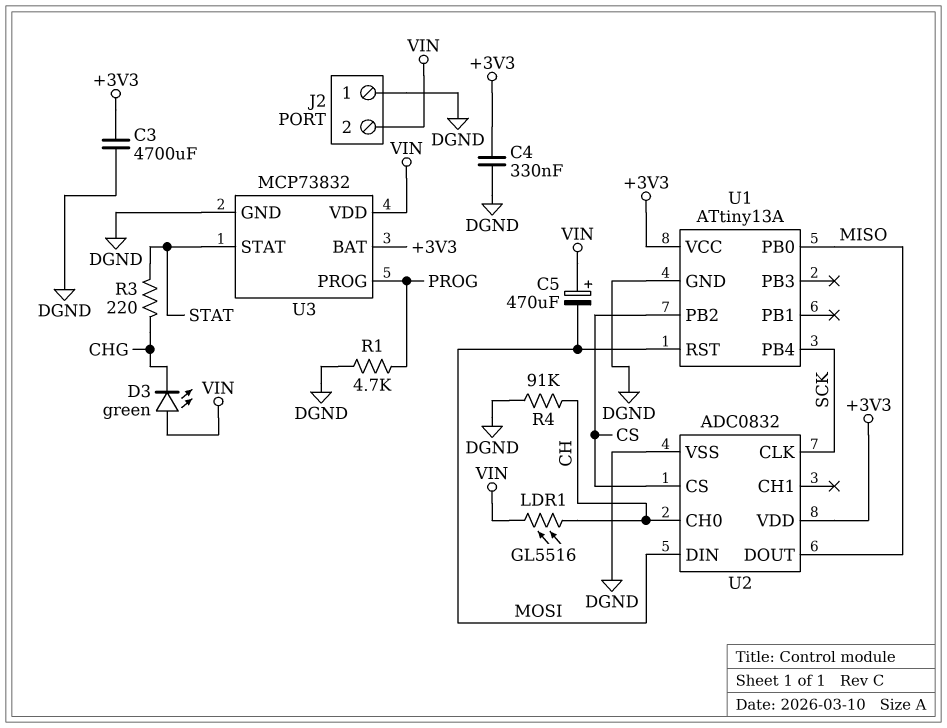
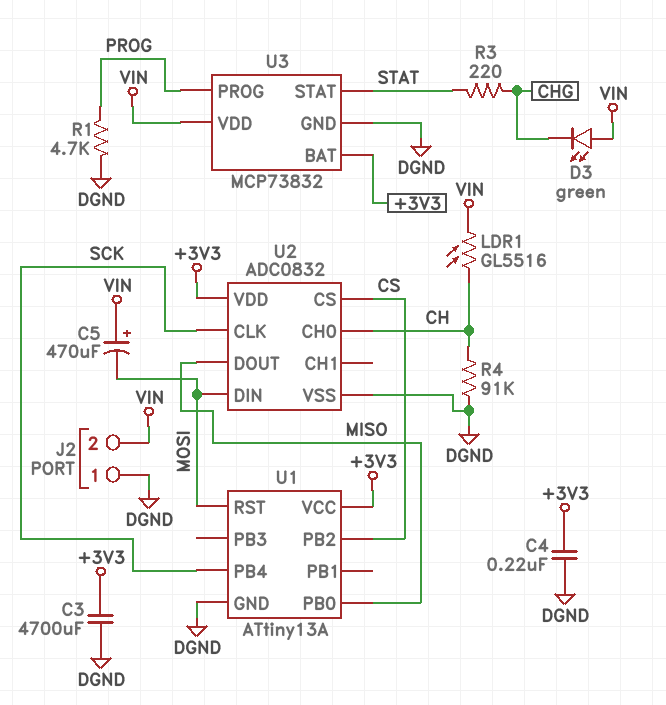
C4: 330nF (+3V3, DGND) -> 220nF (+3V3, DGND)

